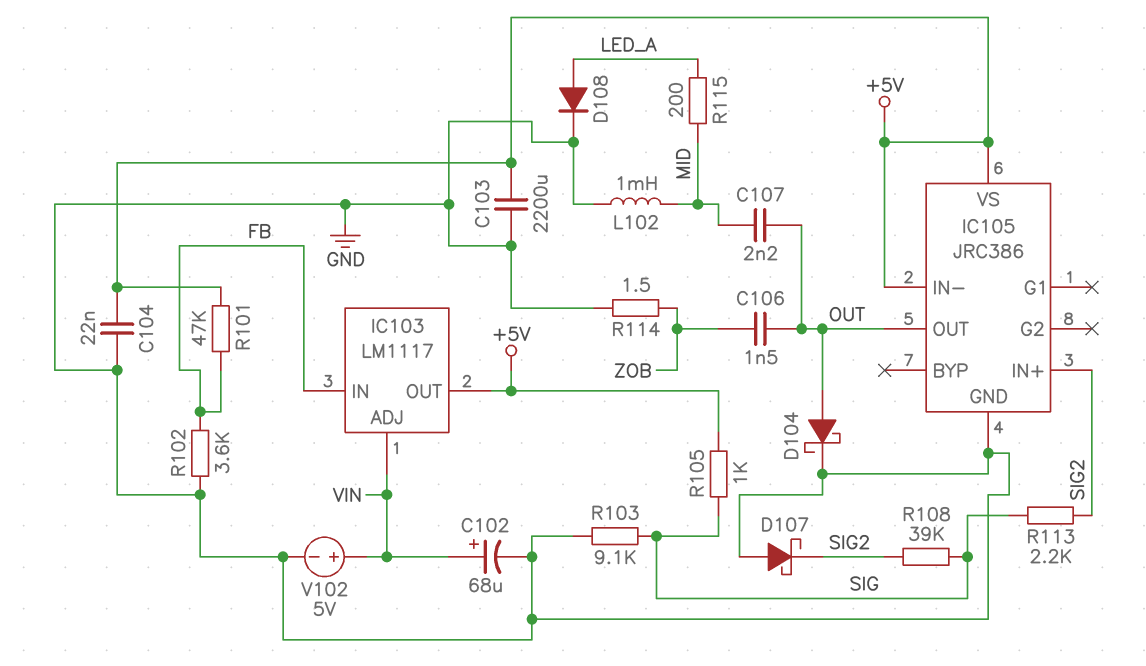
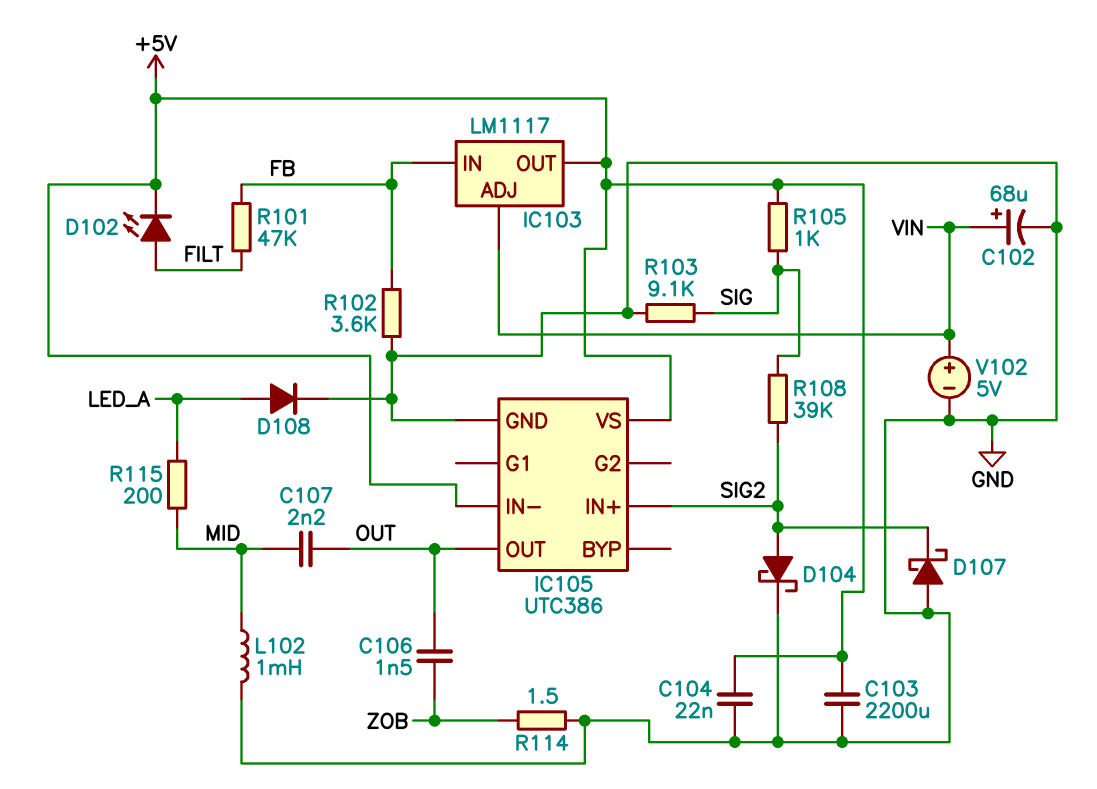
D102: none -> LED (A FILT, K +5V)
D104: schottky (A OUT, K GND) -> schottky (A SIG2, K GND)
IC105: JRC386 -> UTC386
R101: 47k (+5V, FB) -> 47k (FB, FILT)
R113: 2.2k (SIG, SIG2) -> none

